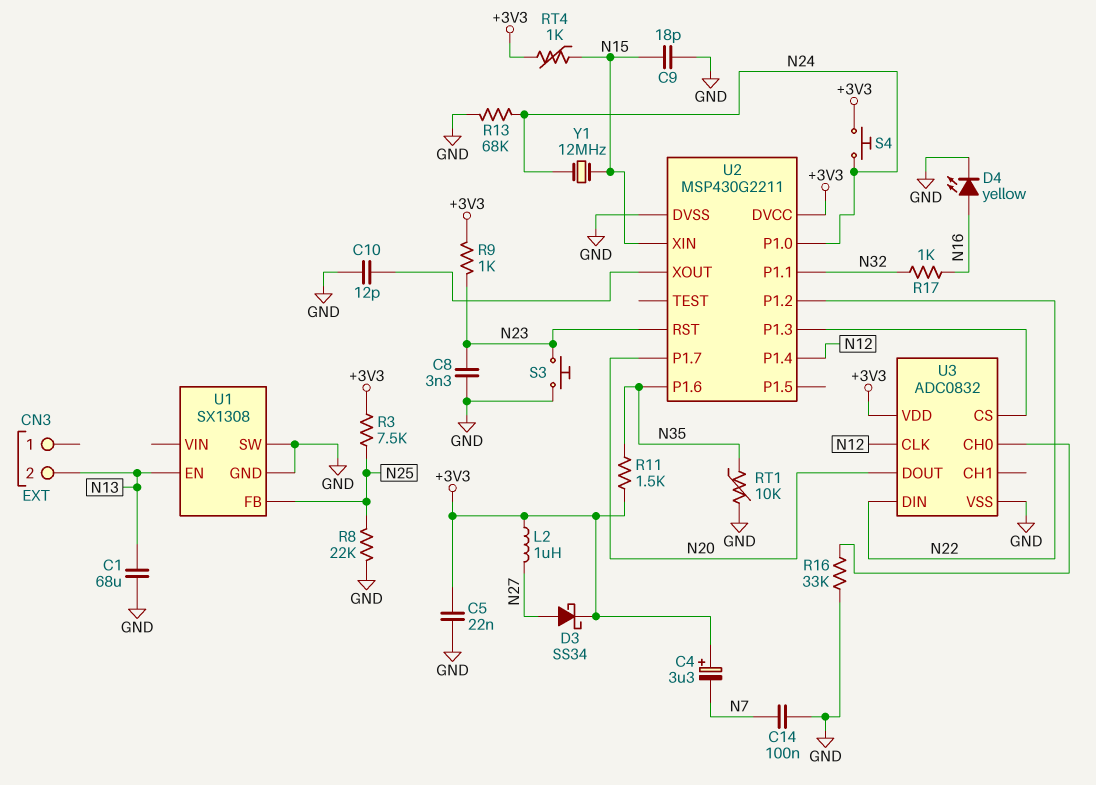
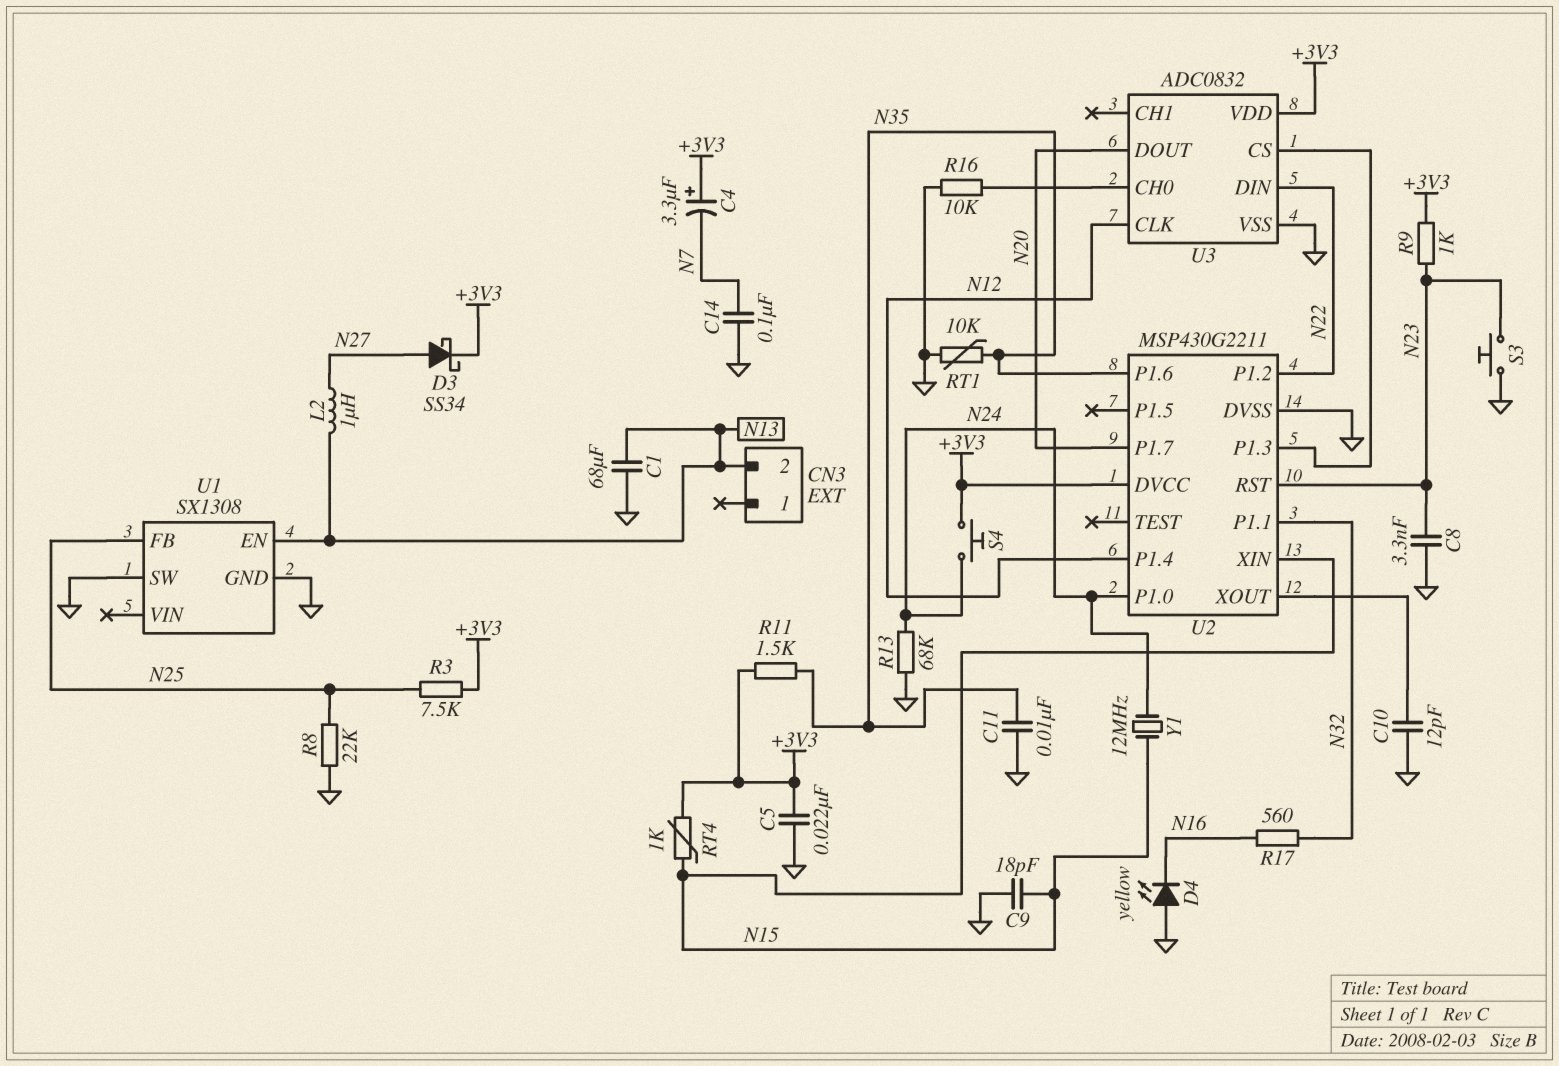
C11: none -> 10nF (GND, N35)
D4: LED yellow (A N16, K GND) -> LED yellow (A GND, K N16)
L2: 1uH (+3V3, N27) -> 1uH (N13, N27)
R16: 33k (GND, U3/CH0) -> 10k (GND, U3/CH0)
R17: 1k (N16, N32) -> 560 (N16, N32)

